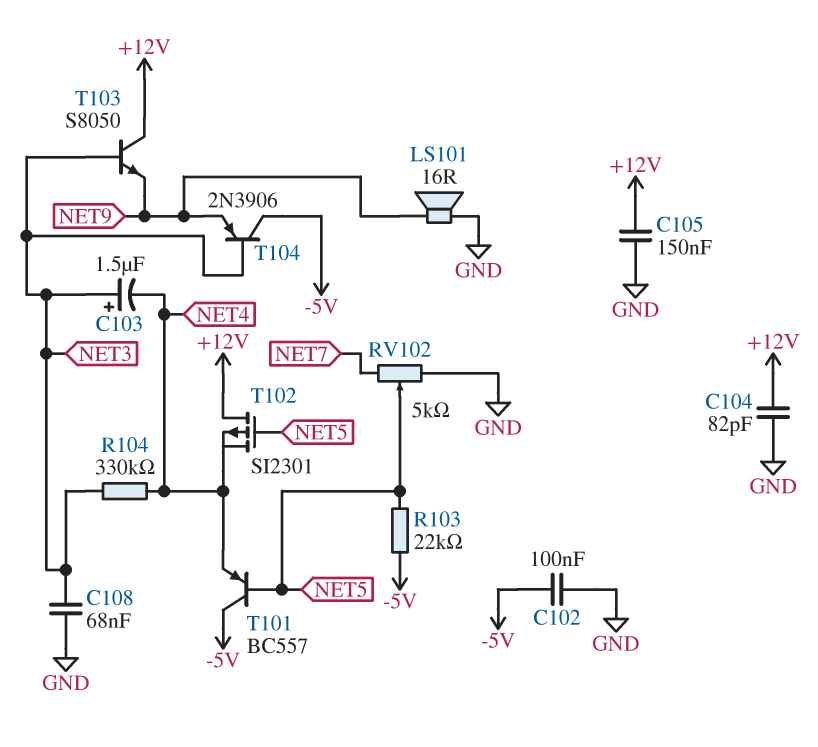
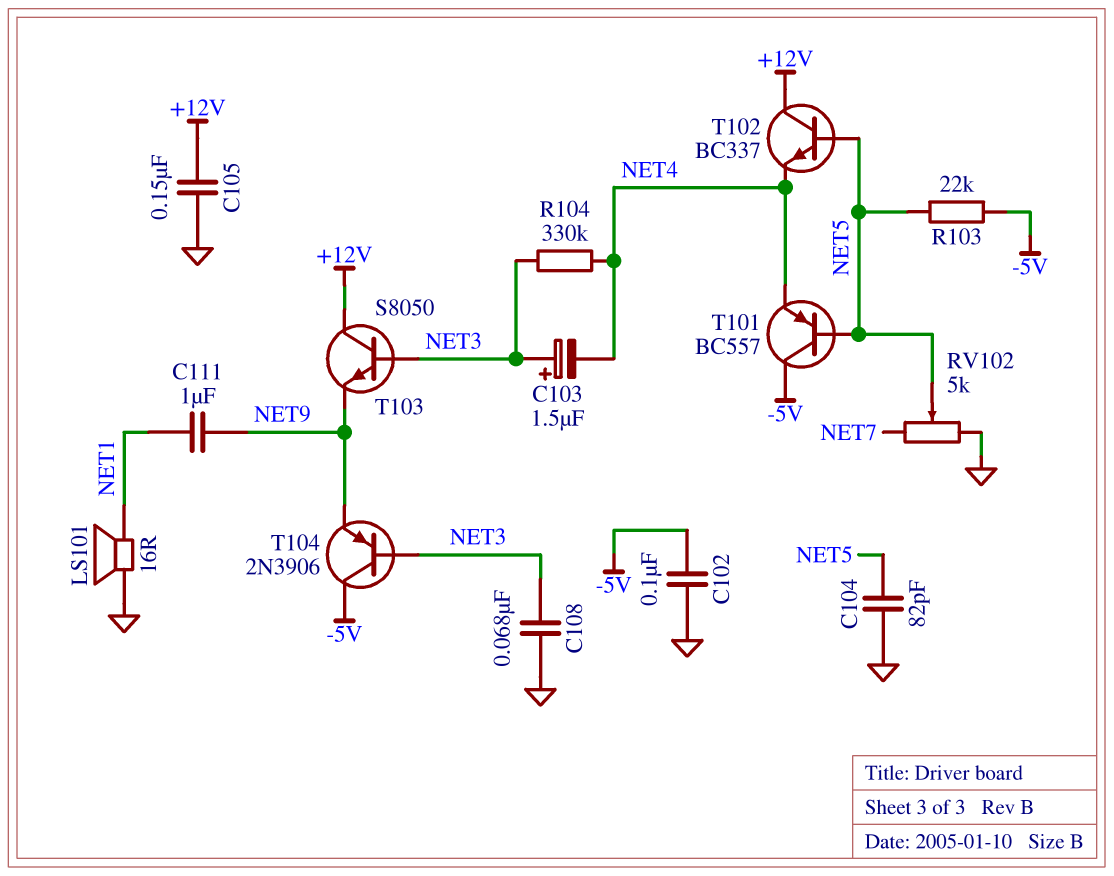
C104: 82pF (+12V, GND) -> 82pF (GND, NET5)
C111: none -> 1uF (NET1, NET9)
LS101: speaker 16R (GND, NET9) -> speaker 16R (GND, NET1)
T102: PMOS SI2301 (G NET5, D +12V, S NET4) -> NPN BC337 (B NET5, C +12V, E NET4)

